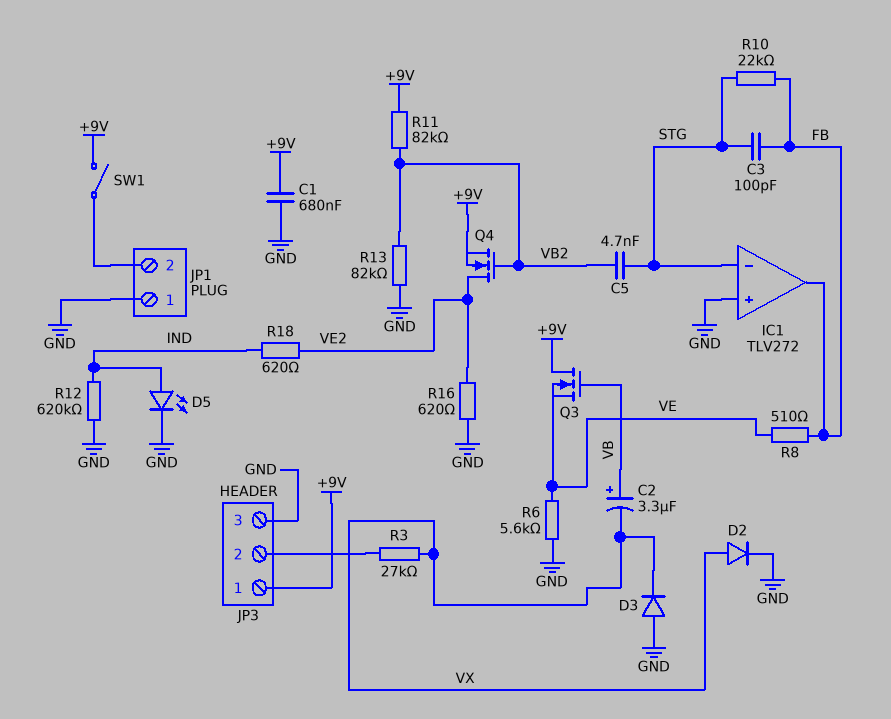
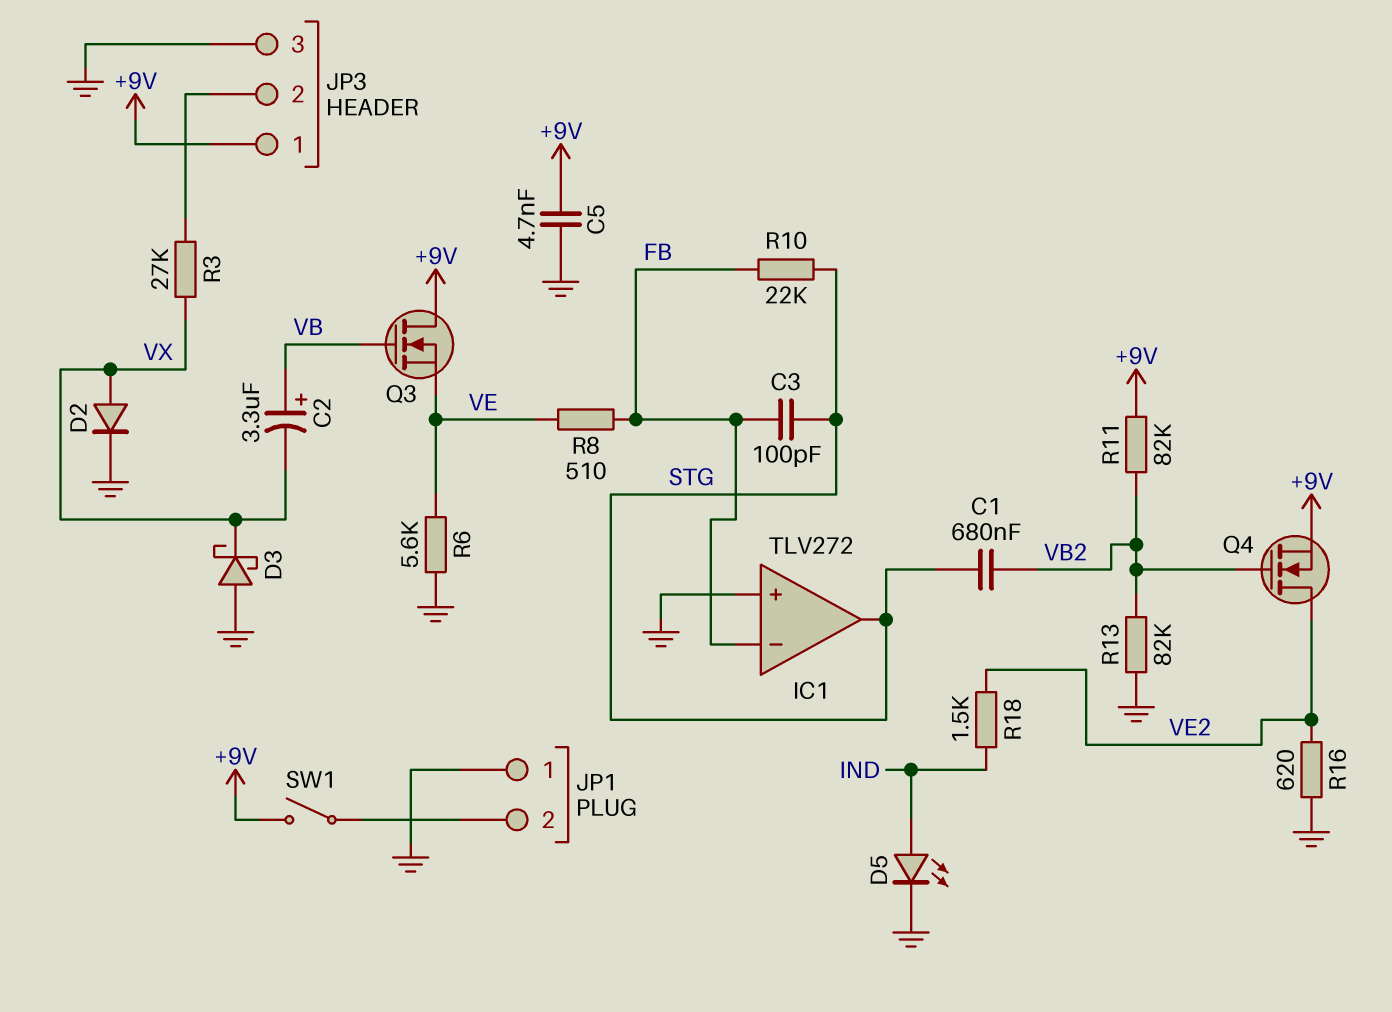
C1: 680nF (+9V, GND) -> 680nF (STG, VB2)
C5: 4.7nF (STG, VB2) -> 4.7nF (+9V, GND)
D3: diode (A GND, K VX) -> schottky (A GND, K VX)
IC1 pin in-: STG -> FB
IC1 pin out: FB -> STG
R12: 620k (GND, IND) -> none
R18: 620 (IND, VE2) -> 1.5k (IND, VE2)

